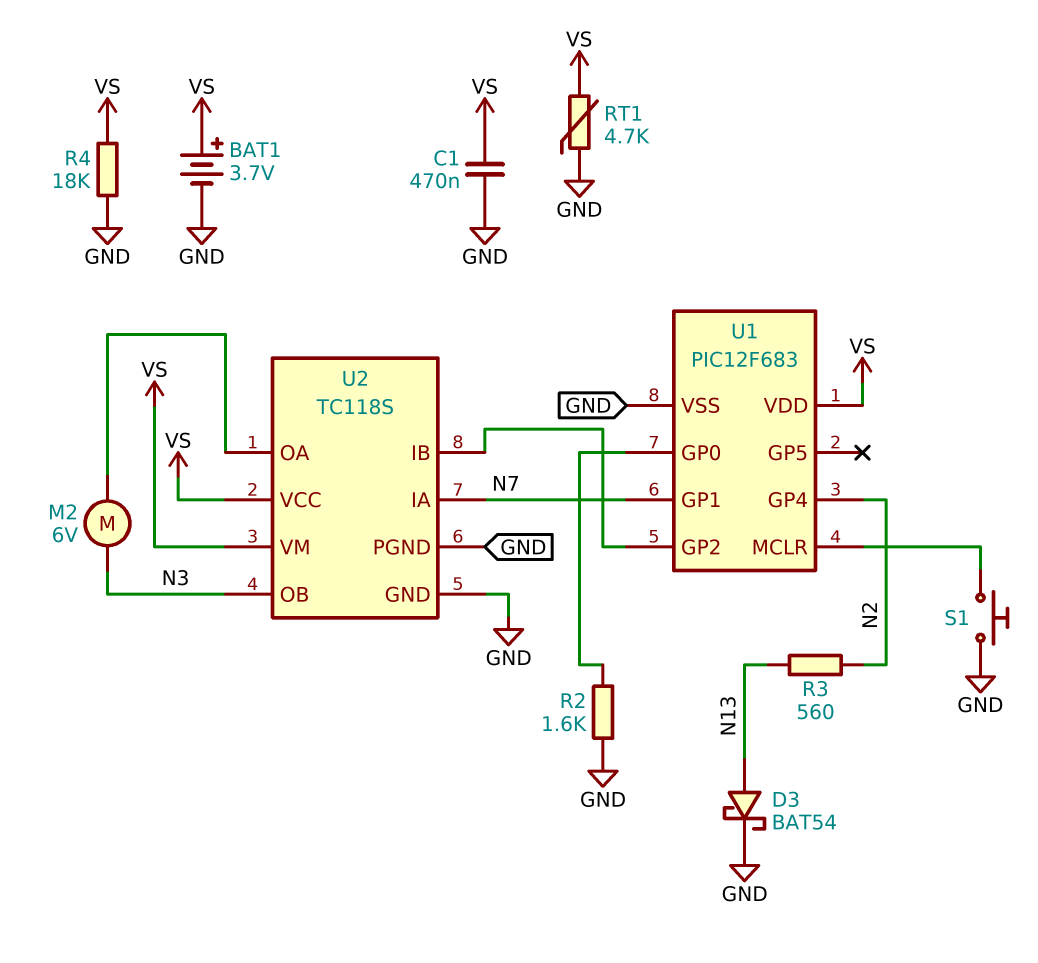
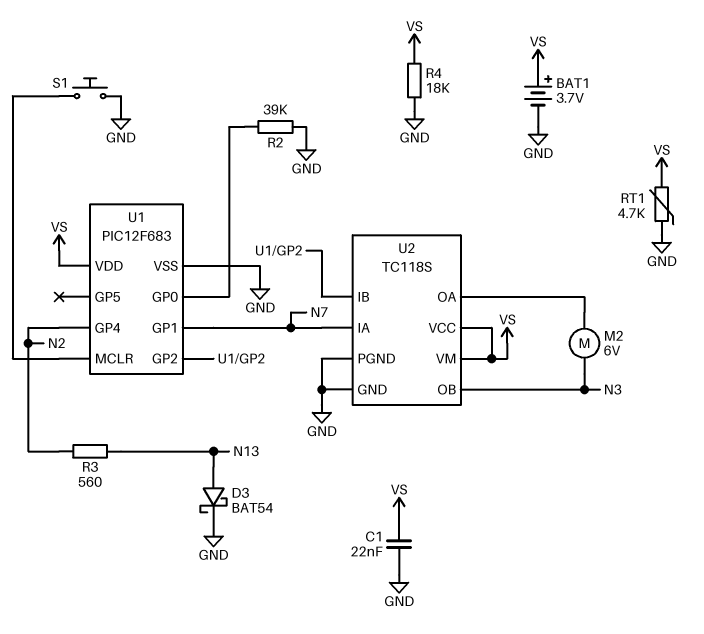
C1: 470nF (GND, VS) -> 22nF (GND, VS)
R2: 1.6k (GND, U1/GP0) -> 39k (GND, U1/GP0)

